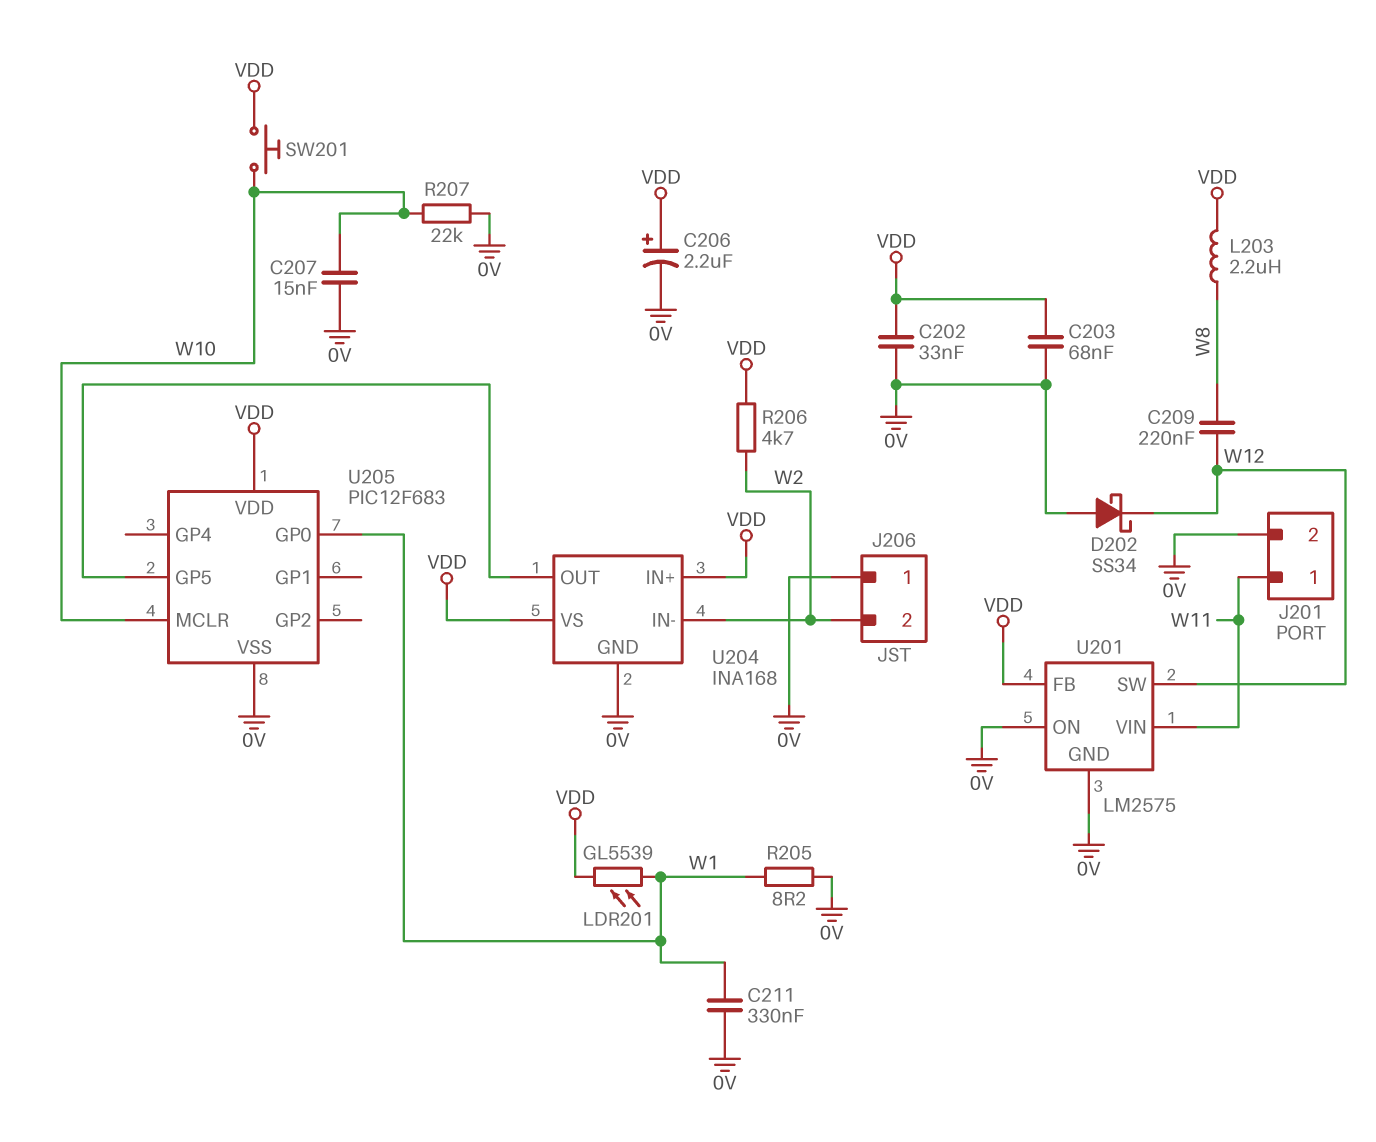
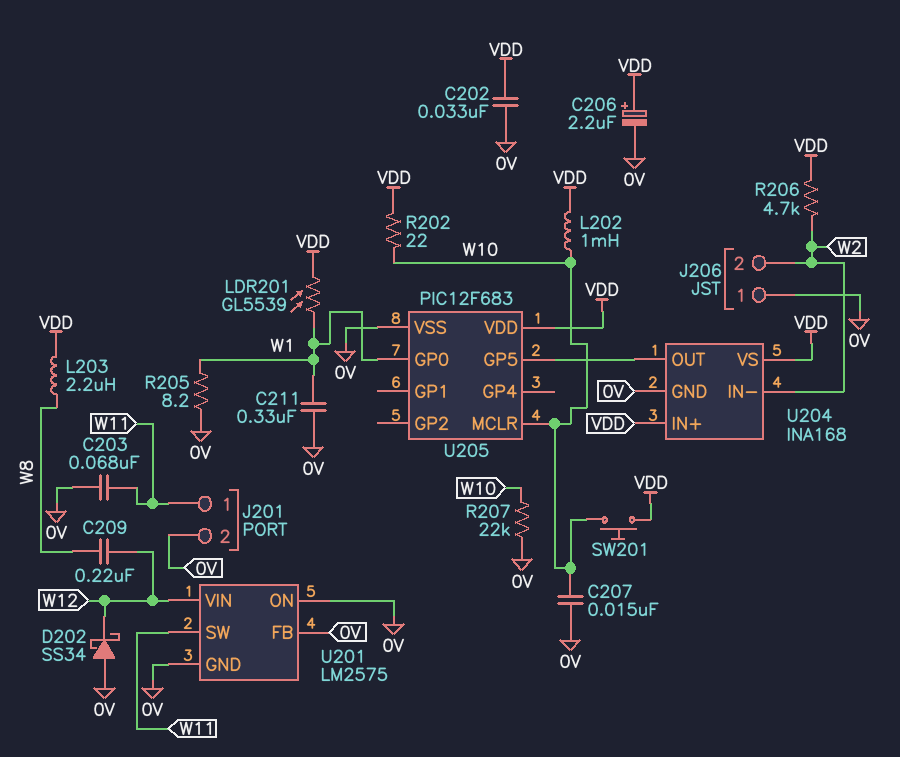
C203: 68nF (0V, VDD) -> 68nF (0V, W11)
L202: none -> 1mH (VDD, W10)
R202: none -> 22 (VDD, W10)
U201 pin FB: VDD -> 0V
U201 pin SW: W12 -> W11
U201 pin VIN: W11 -> W12

